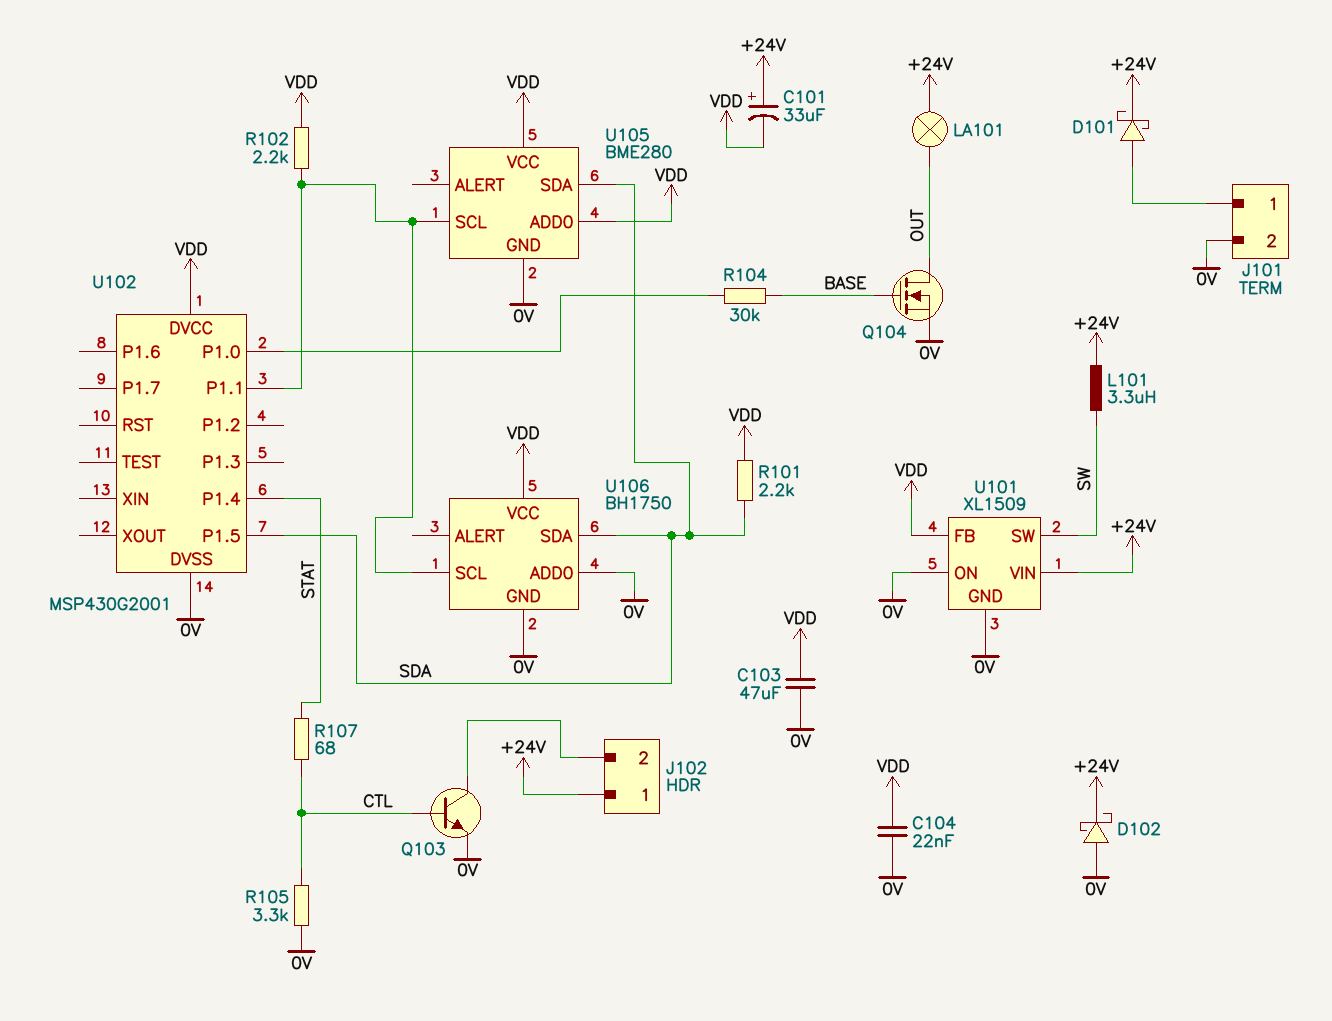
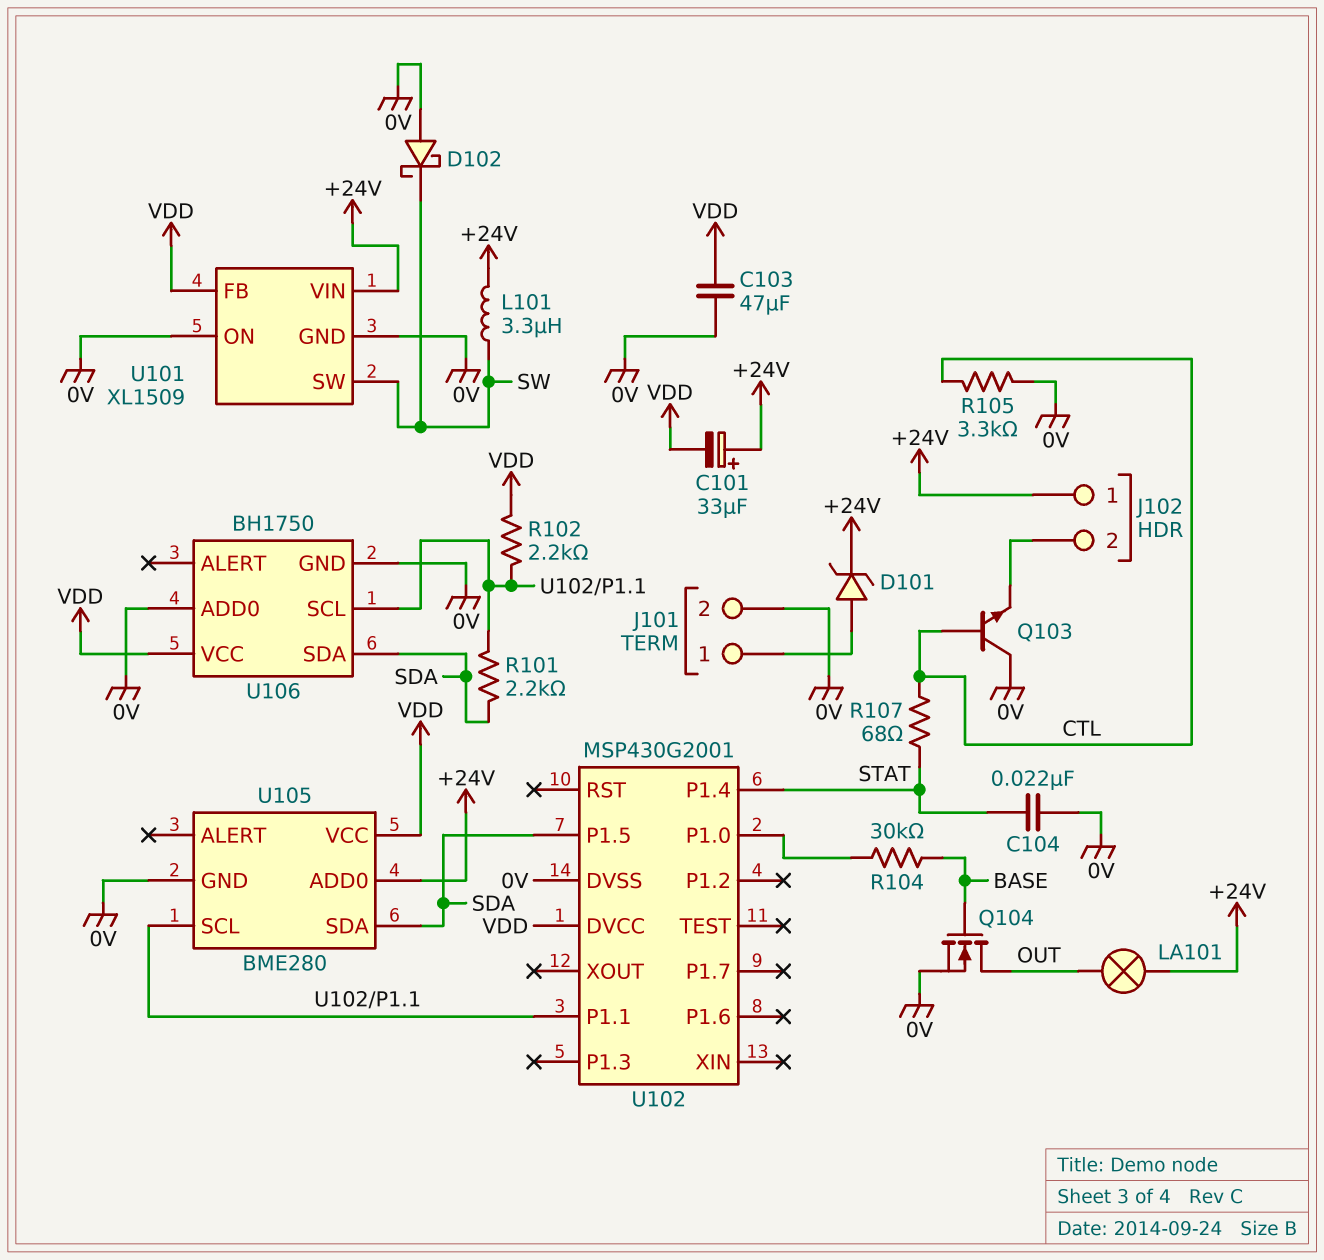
C104: 22nF (0V, VDD) -> 22nF (0V, STAT)
D101: schottky (A J101/1, K +24V) -> zener (A J101/1, K +24V)
D102: schottky (A 0V, K +24V) -> schottky (A 0V, K SW)
Q103: NPN (B CTL, C J102/2, E 0V) -> NPN (B CTL, C 0V, E J102/2)
R101: 2.2k (SDA, VDD) -> 2.2k (SDA, U102/P1.1)
U105 pin ADD0: VDD -> +24V

